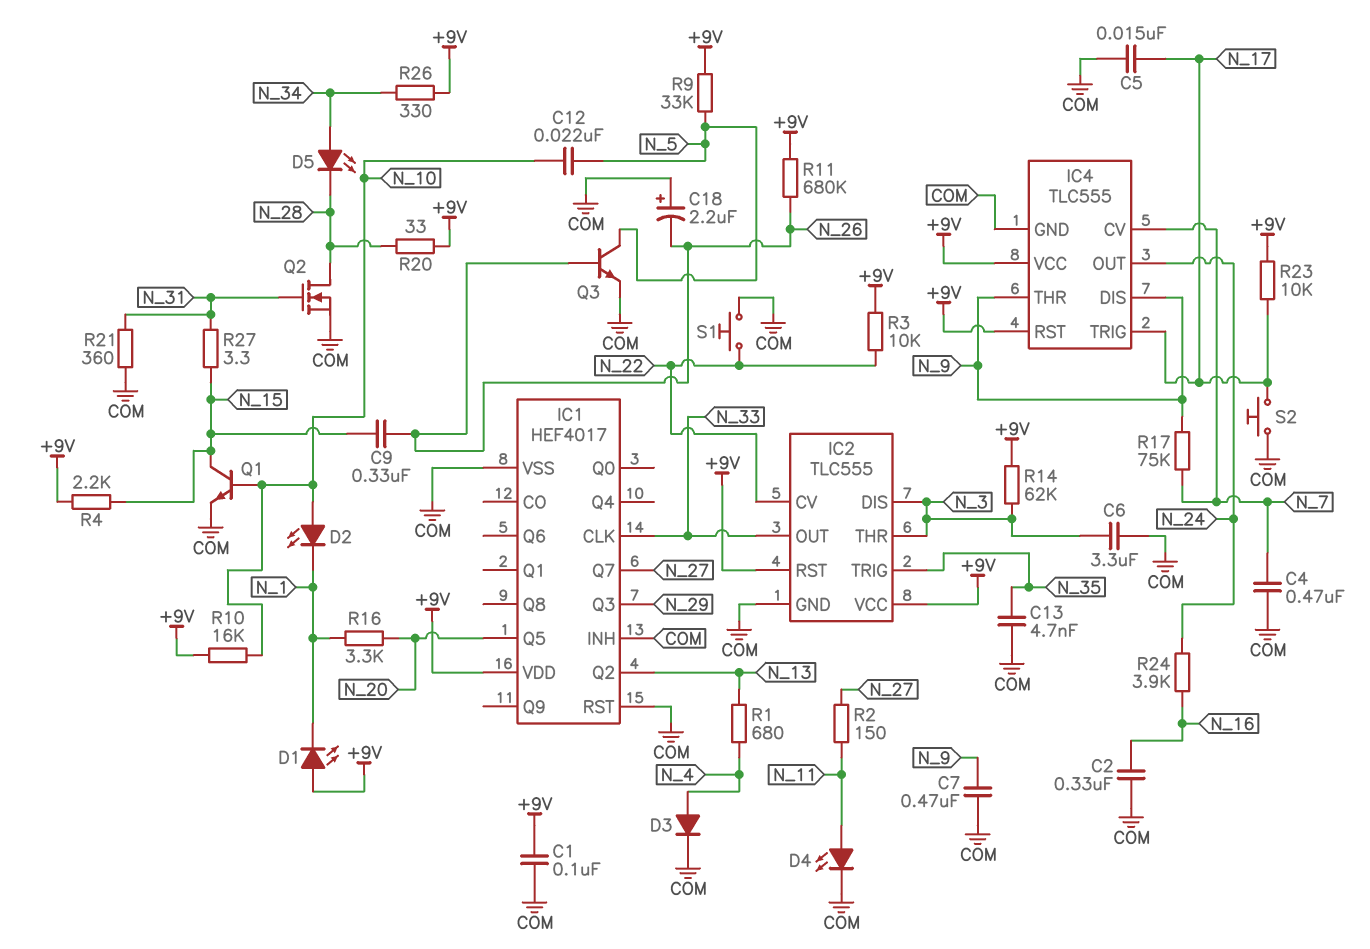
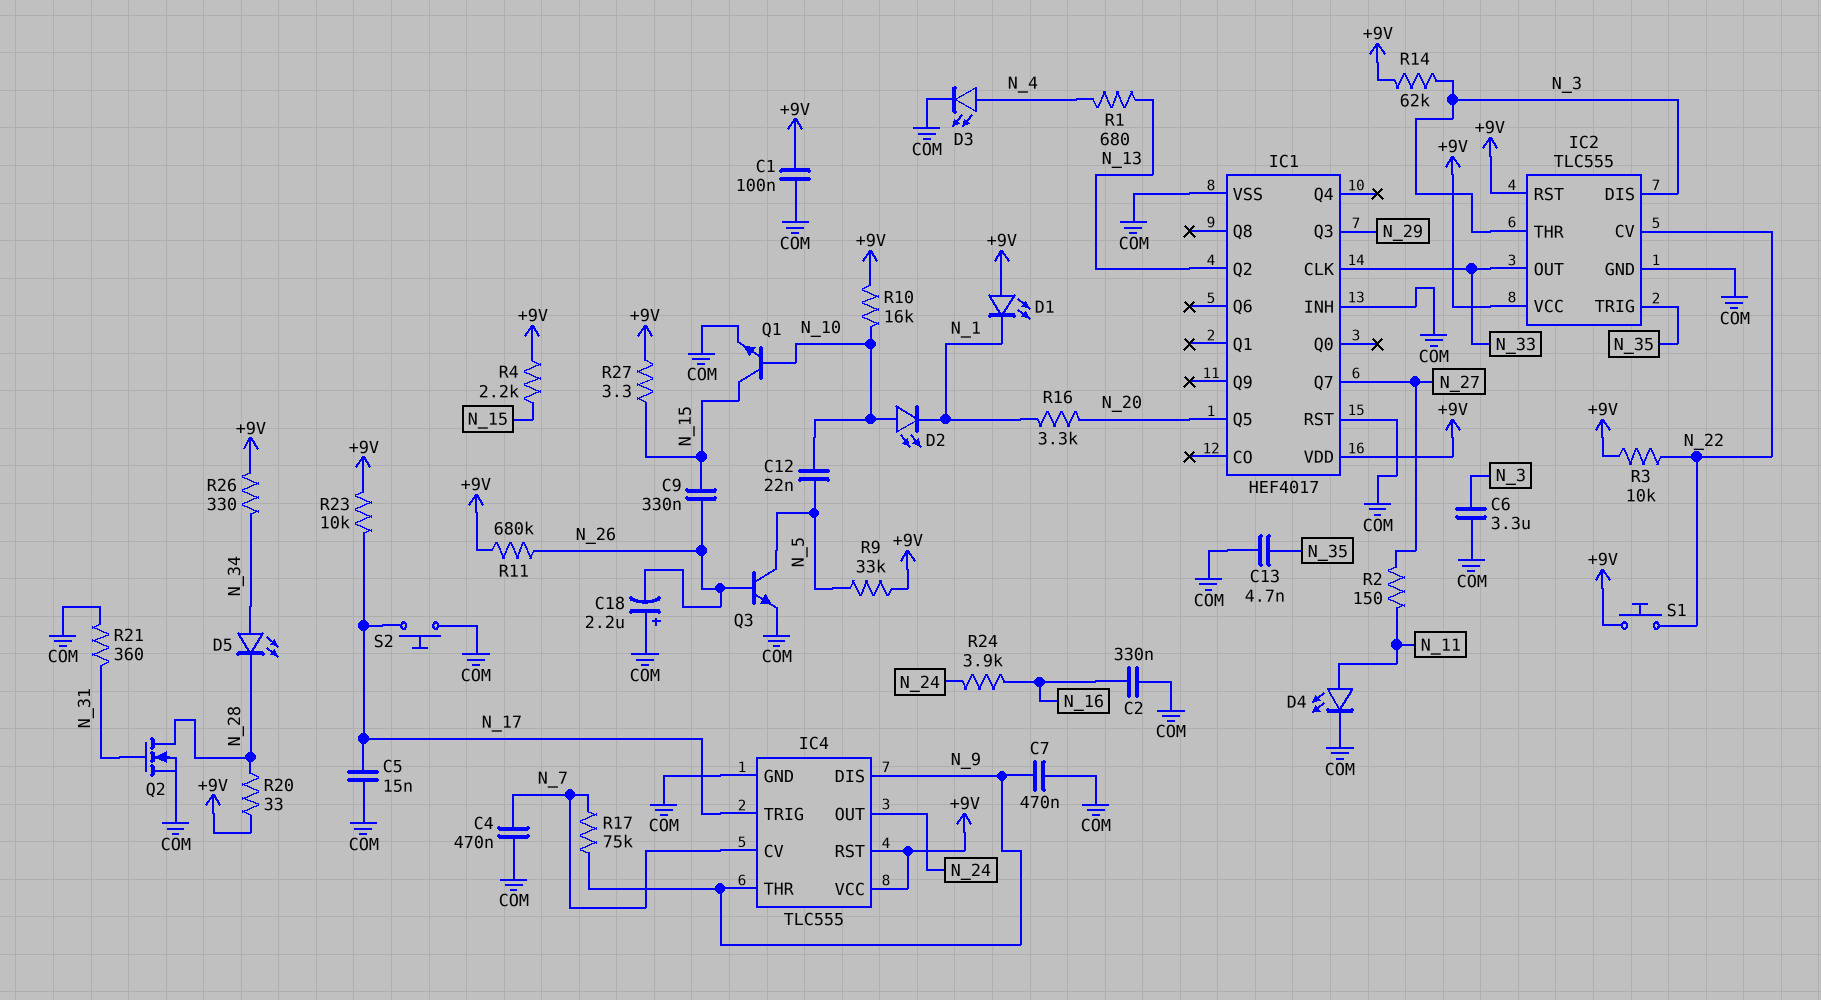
D3: diode (A N_4, K COM) -> LED (A N_4, K COM)
R27: 3.3 (N_15, N_31) -> 3.3 (+9V, N_15)
S1: button (COM, N_22) -> button (+9V, N_22)

